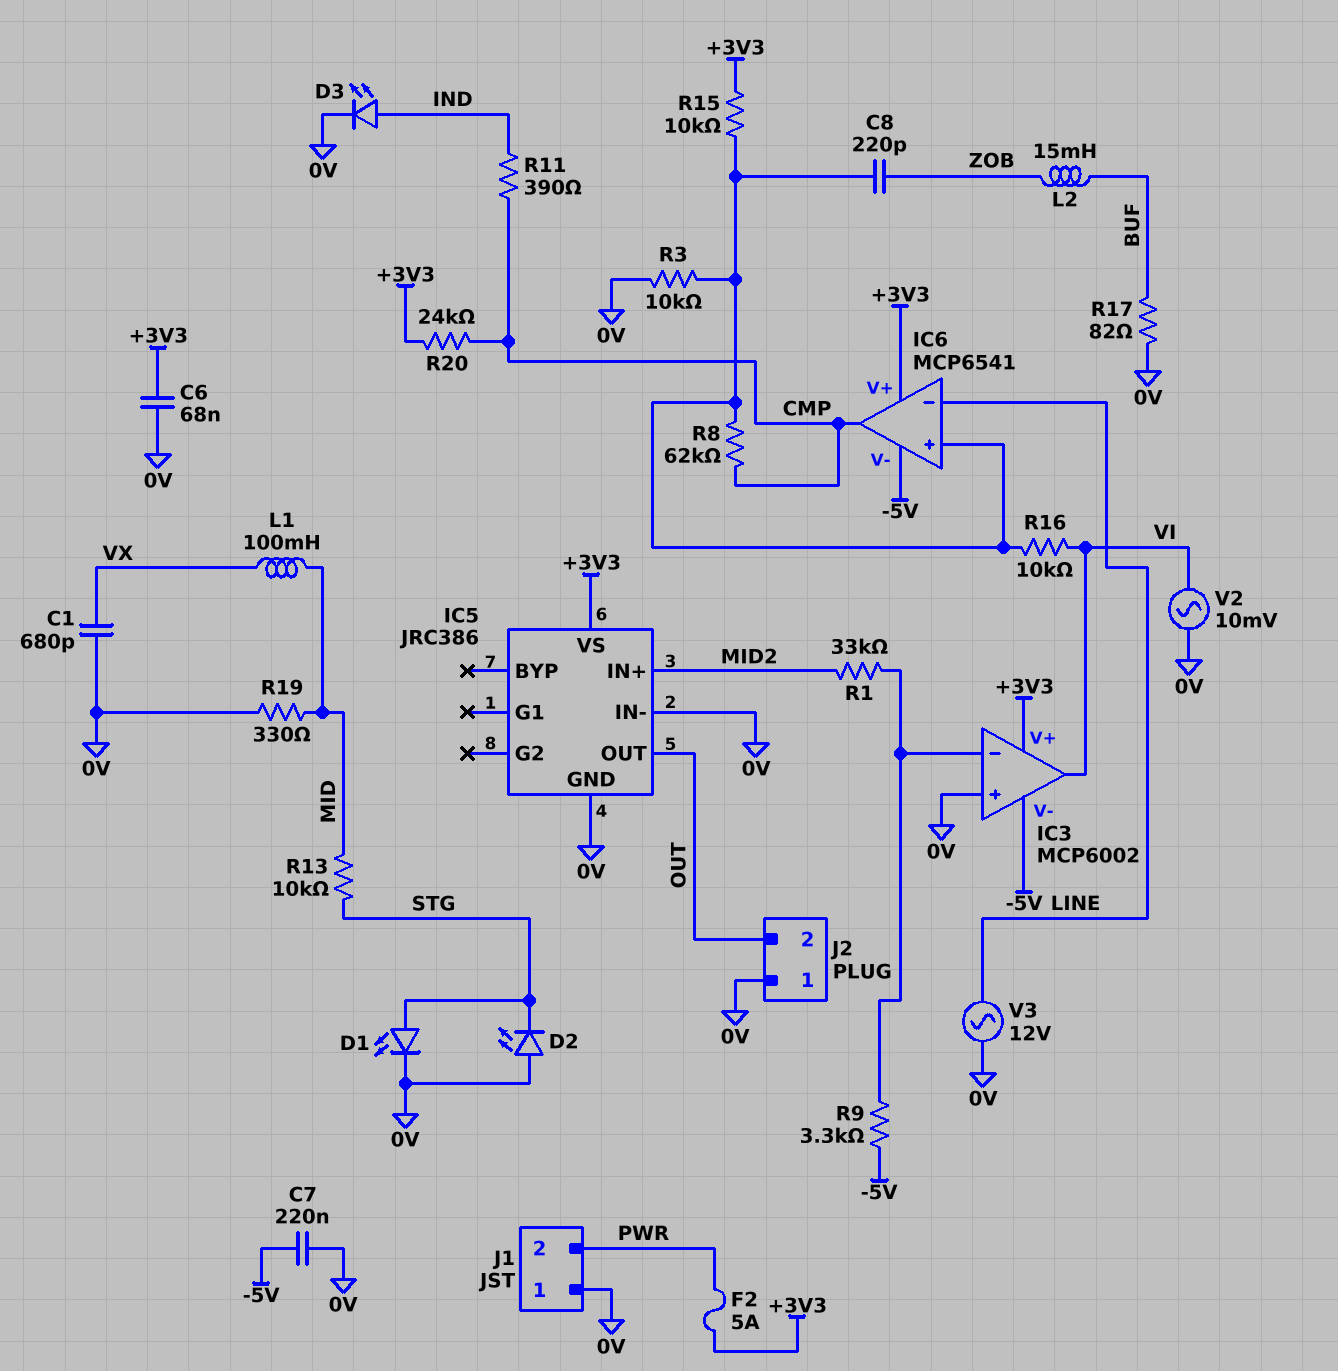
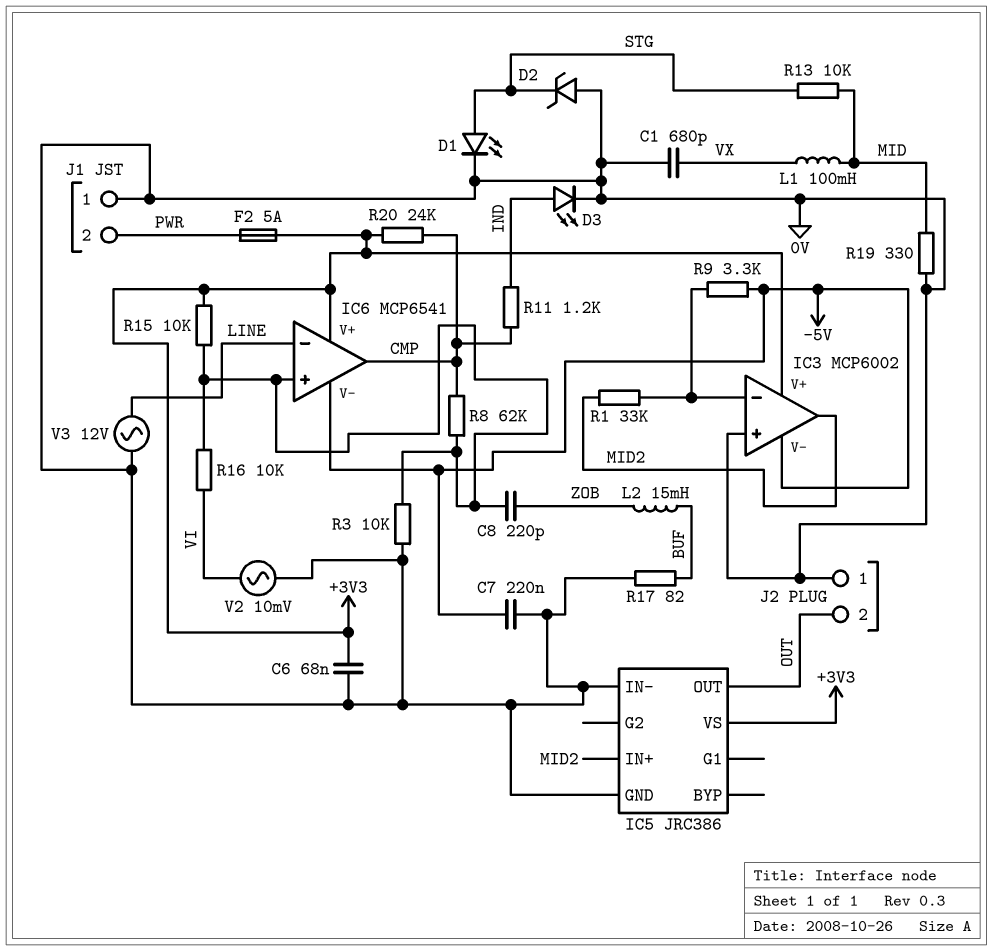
D2: LED (A 0V, K STG) -> zener (A 0V, K STG)
IC3 pin out: VI -> MID2
R11: 390 (CMP, IND) -> 1.2k (CMP, IND)

